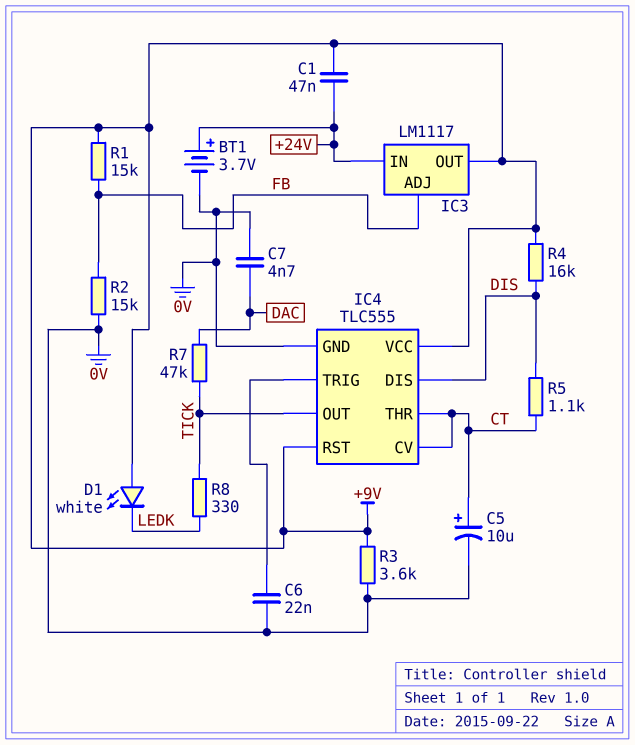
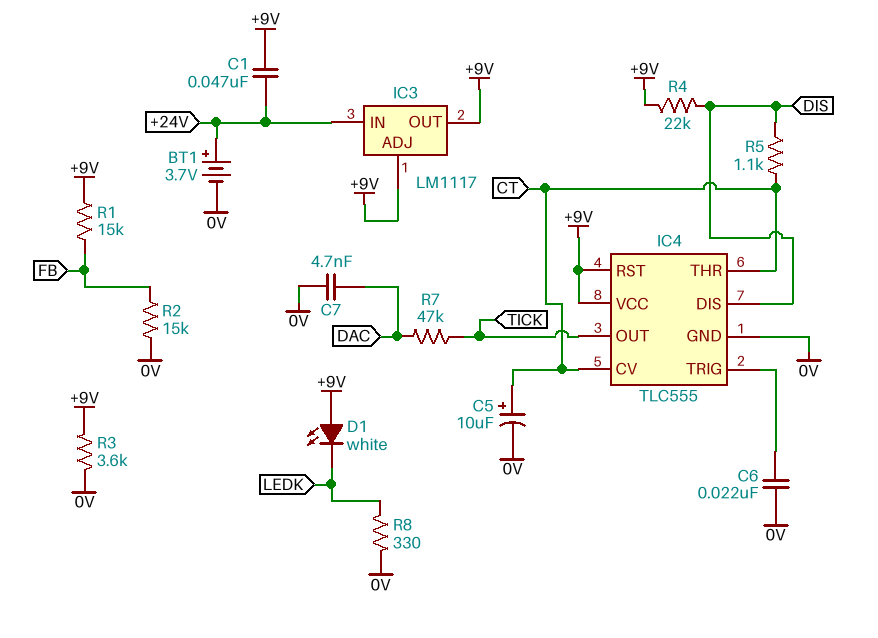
IC3 pin ADJ: FB -> +9V
R4: 16k (+9V, DIS) -> 22k (+9V, DIS)
R8: 330 (LEDK, TICK) -> 330 (0V, LEDK)

